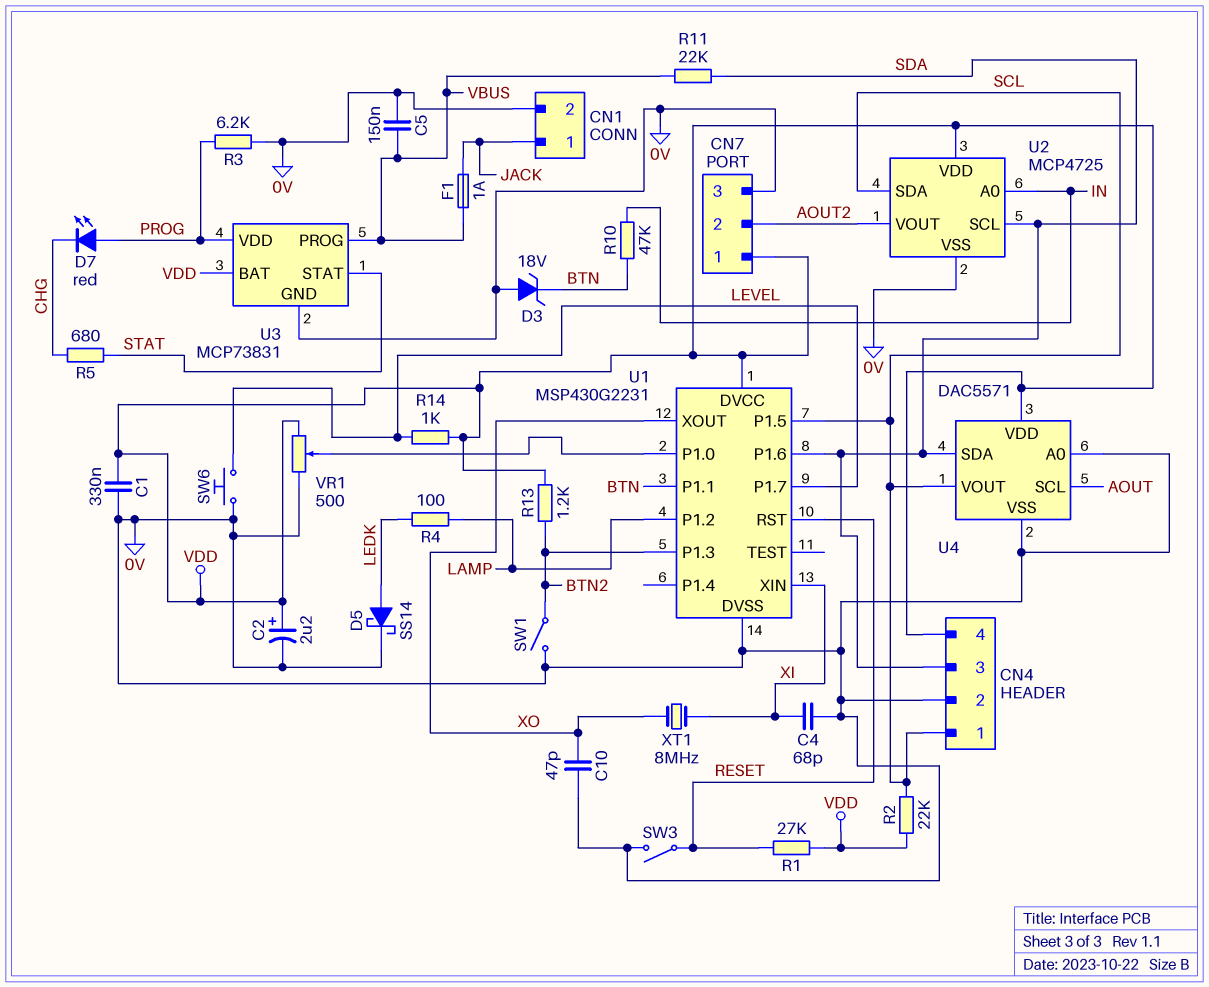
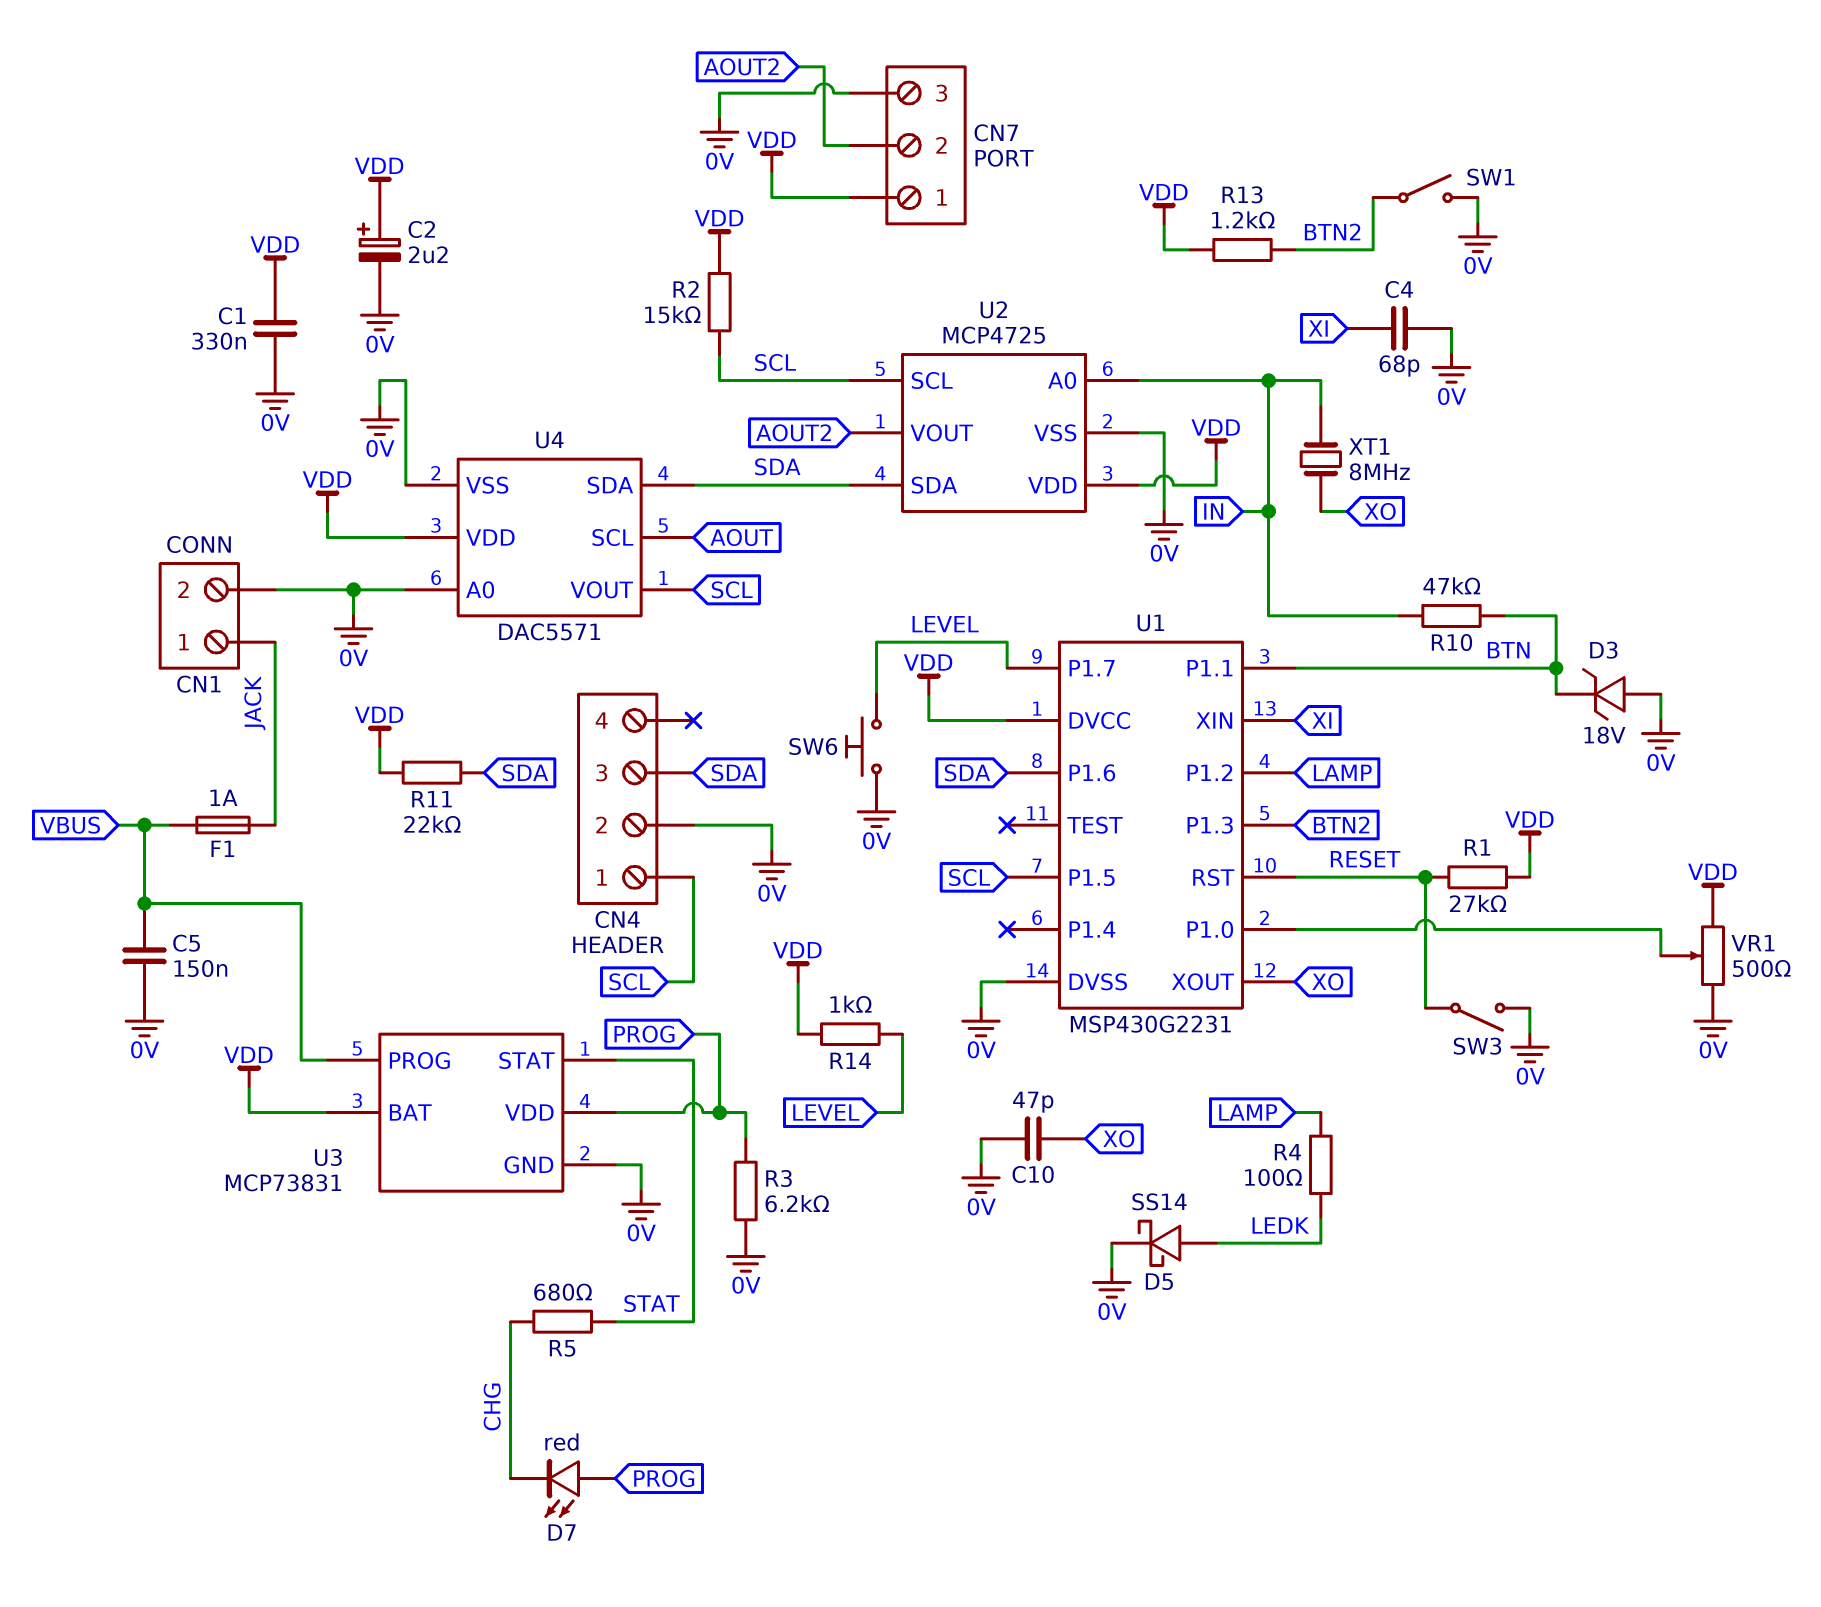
CN4 pin 4: VDD -> none
R2: 22k (SCL, VDD) -> 15k (SCL, VDD)
R11: 22k (SDA, VBUS) -> 22k (SDA, VDD)
U2 pin SCL: SDA -> SCL
U2 pin SDA: SCL -> SDA
XT1: 8MHz (XI, XO) -> 8MHz (IN, XO)

